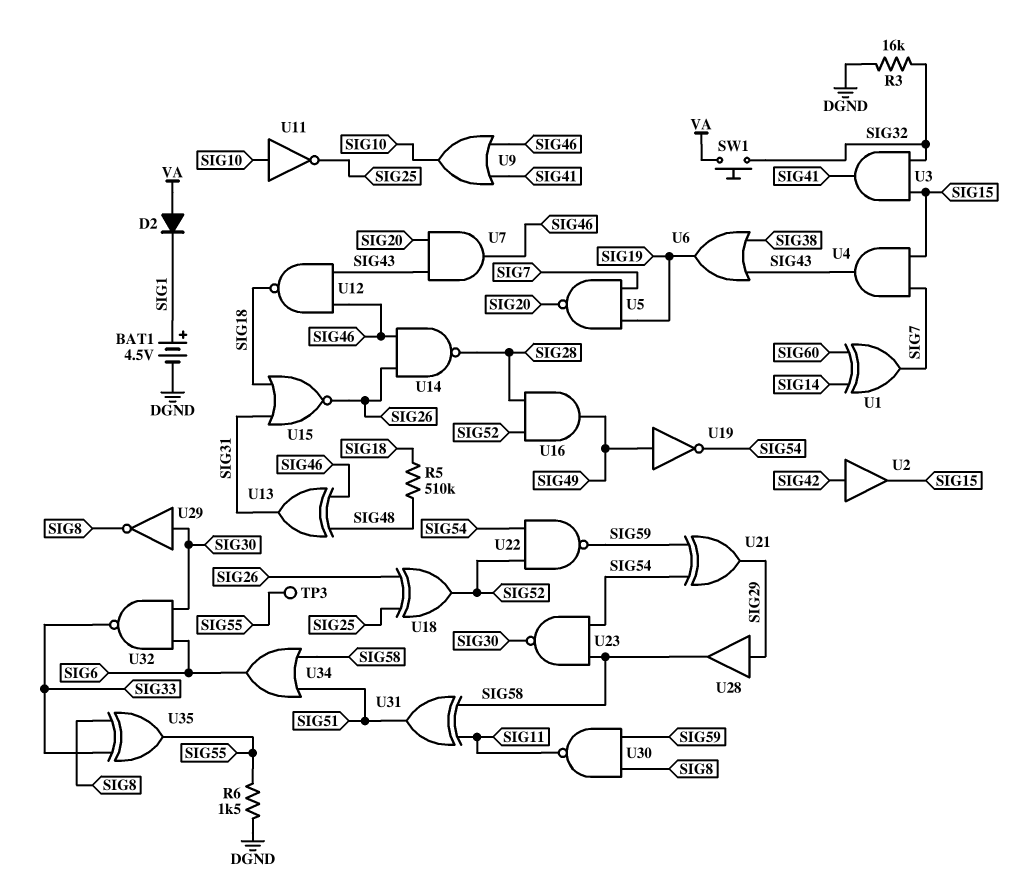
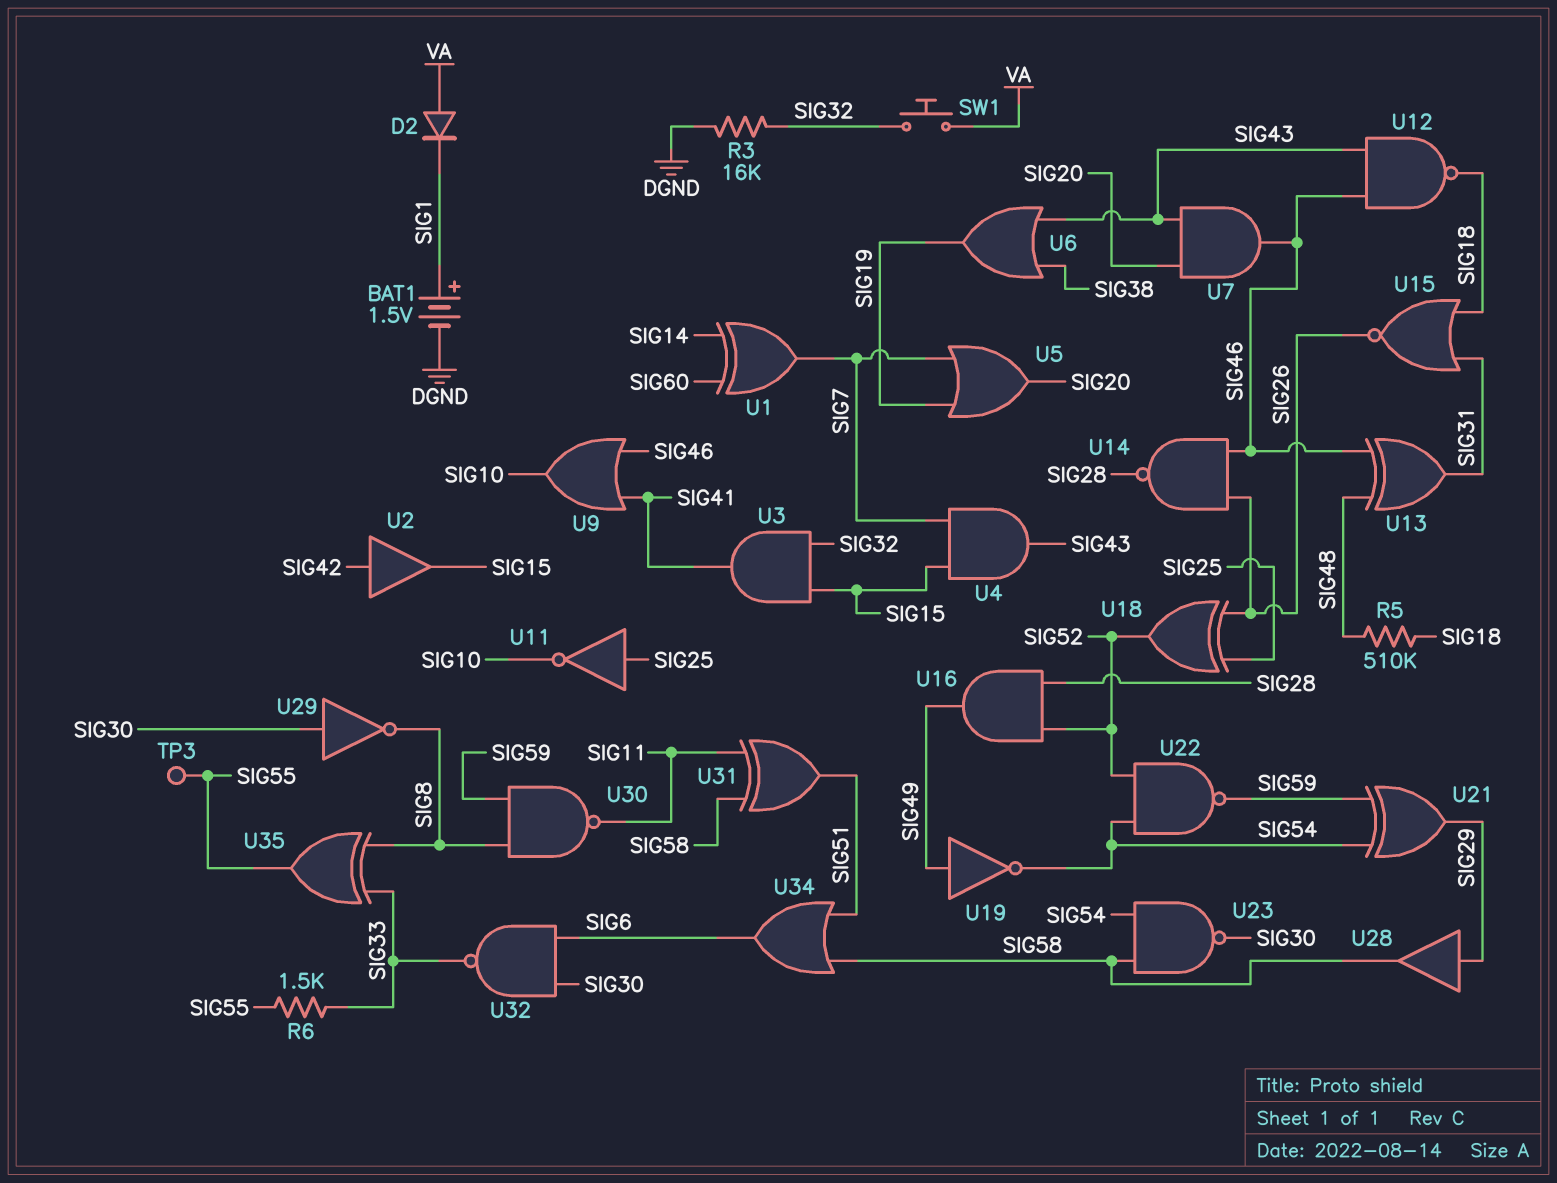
BAT1: 4.5V (plus SIG1, minus DGND) -> 1.5V (plus SIG1, minus DGND)
R6: 1.5k (DGND, SIG55) -> 1.5k (SIG33, SIG55)
U5: NAND (in SIG7, in SIG19, out SIG20) -> OR (in SIG7, in SIG19, out SIG20)
U11: NOT (in SIG10, out SIG25) -> NOT (in SIG25, out SIG10)

